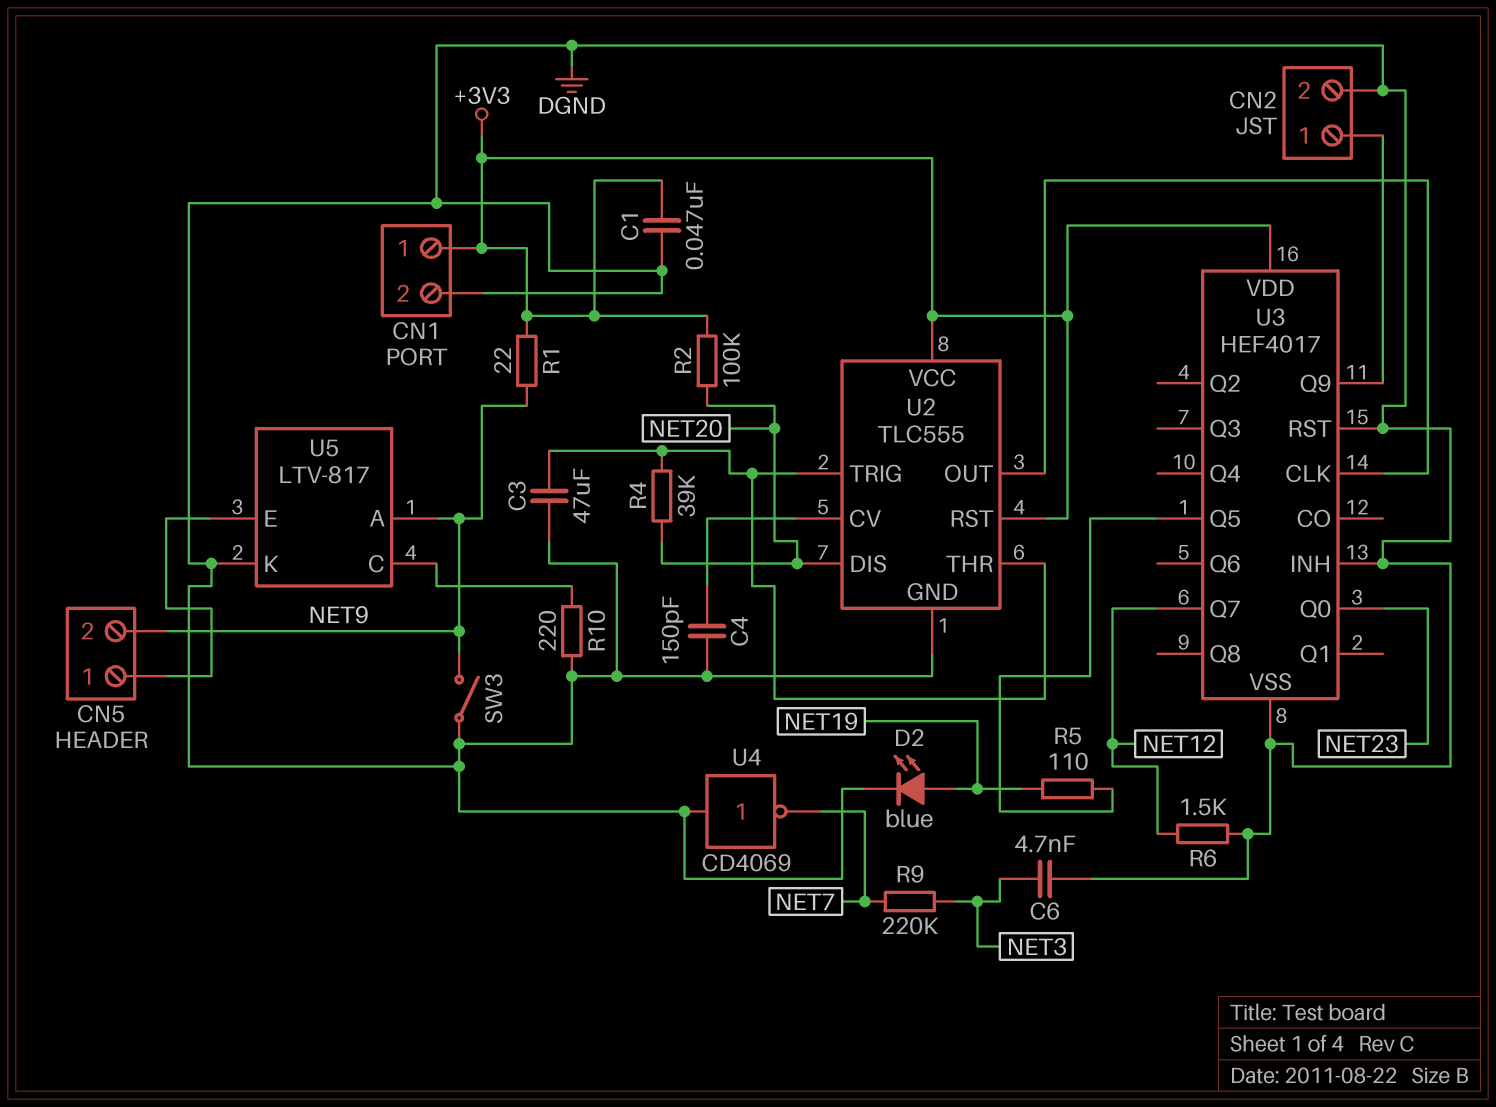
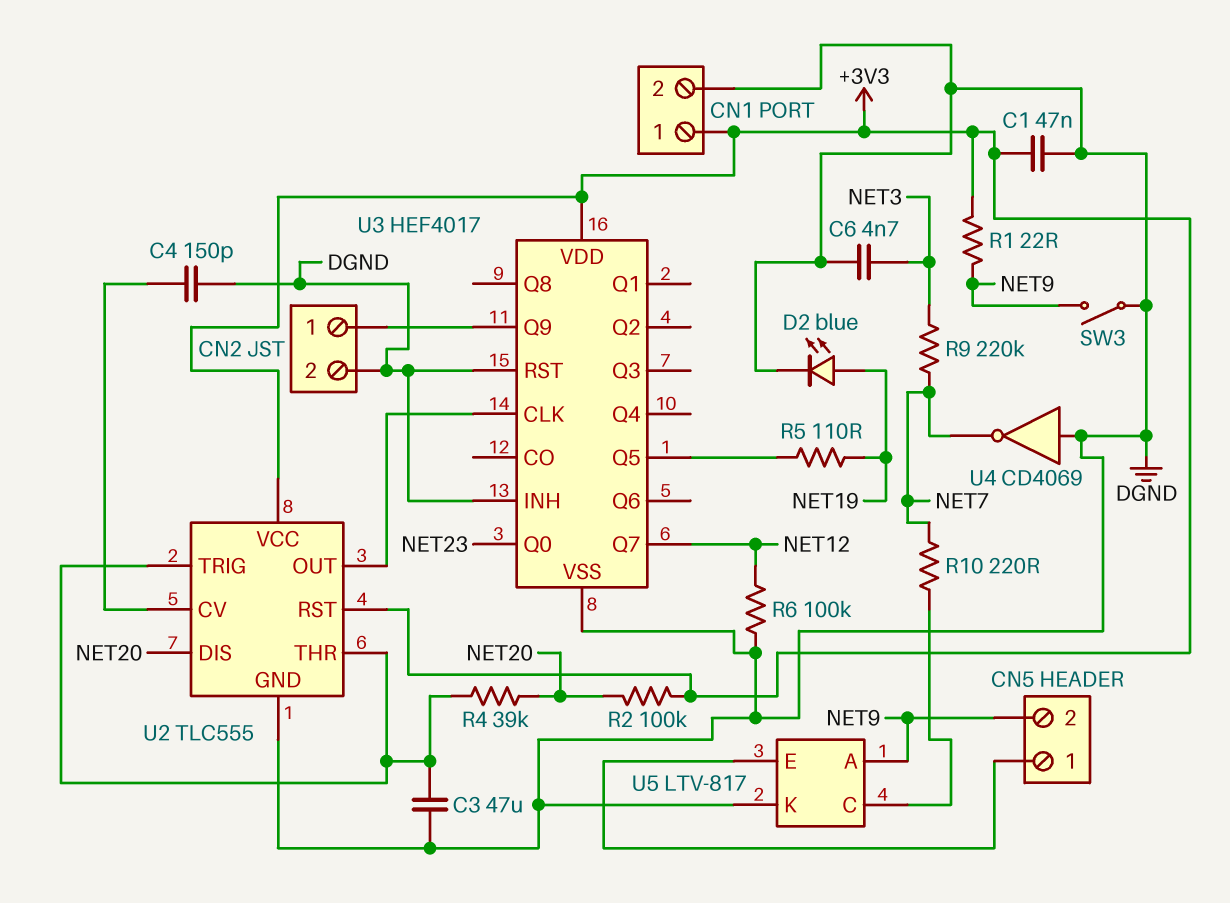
R6: 1.5k (DGND, NET12) -> 100k (DGND, NET12)
R10: 220 (DGND, U5/C) -> 220 (NET7, U5/C)

